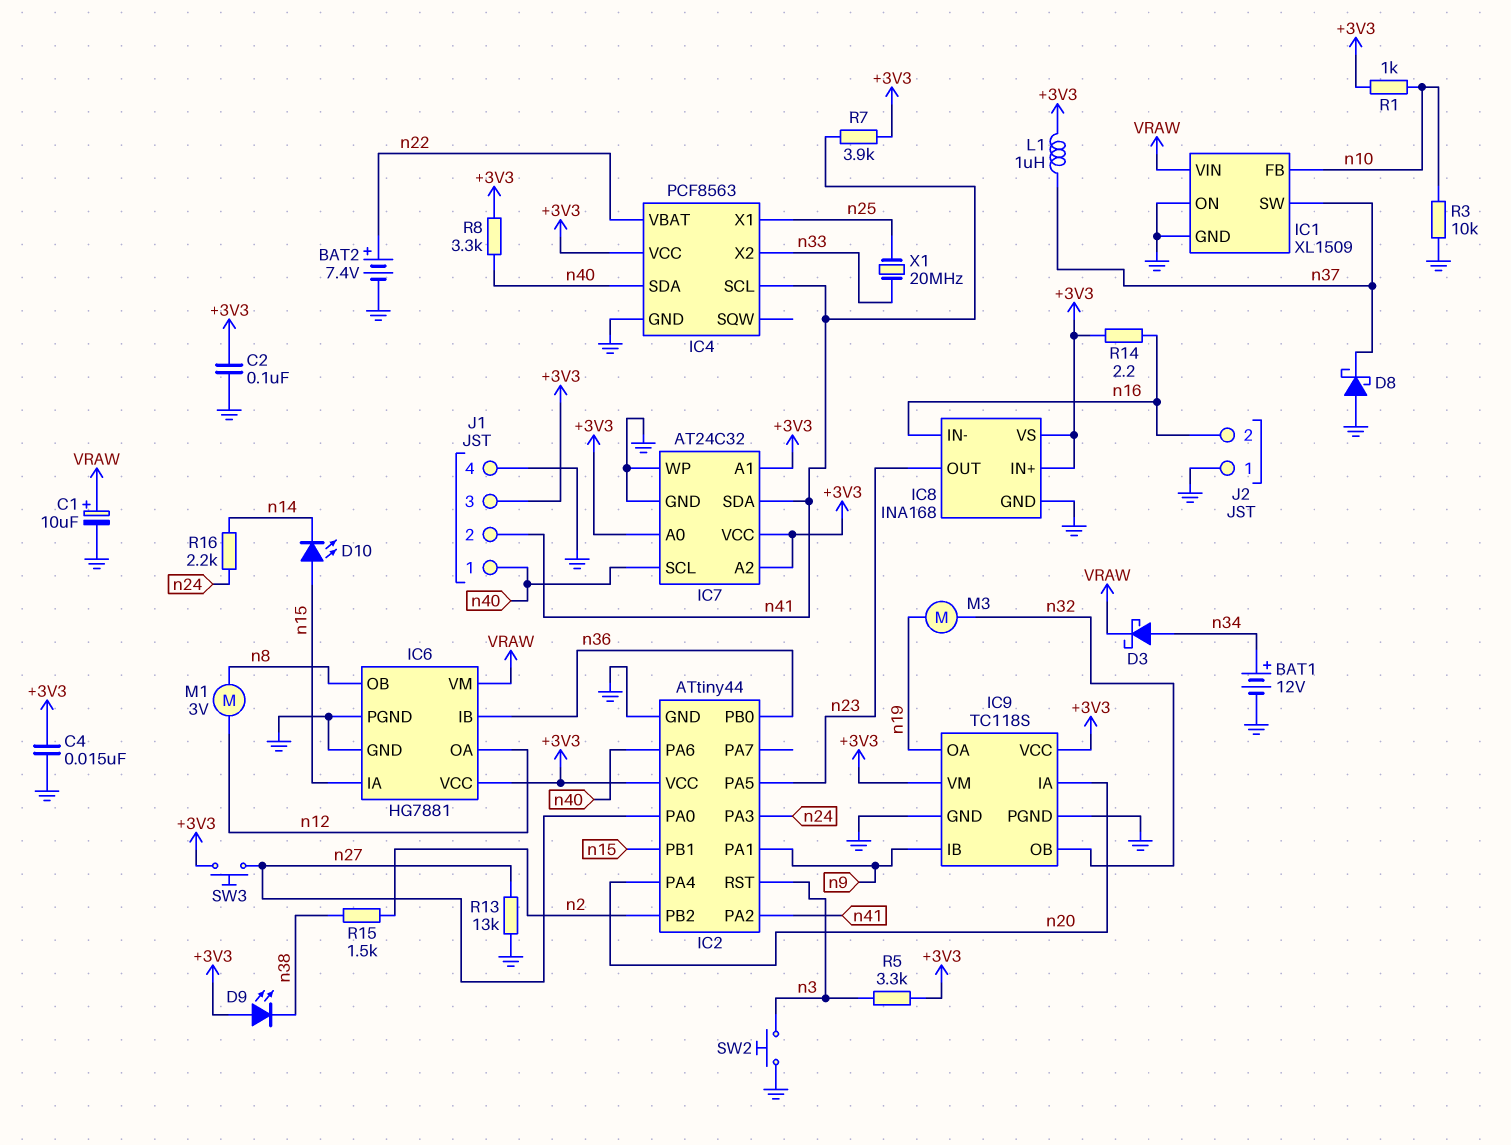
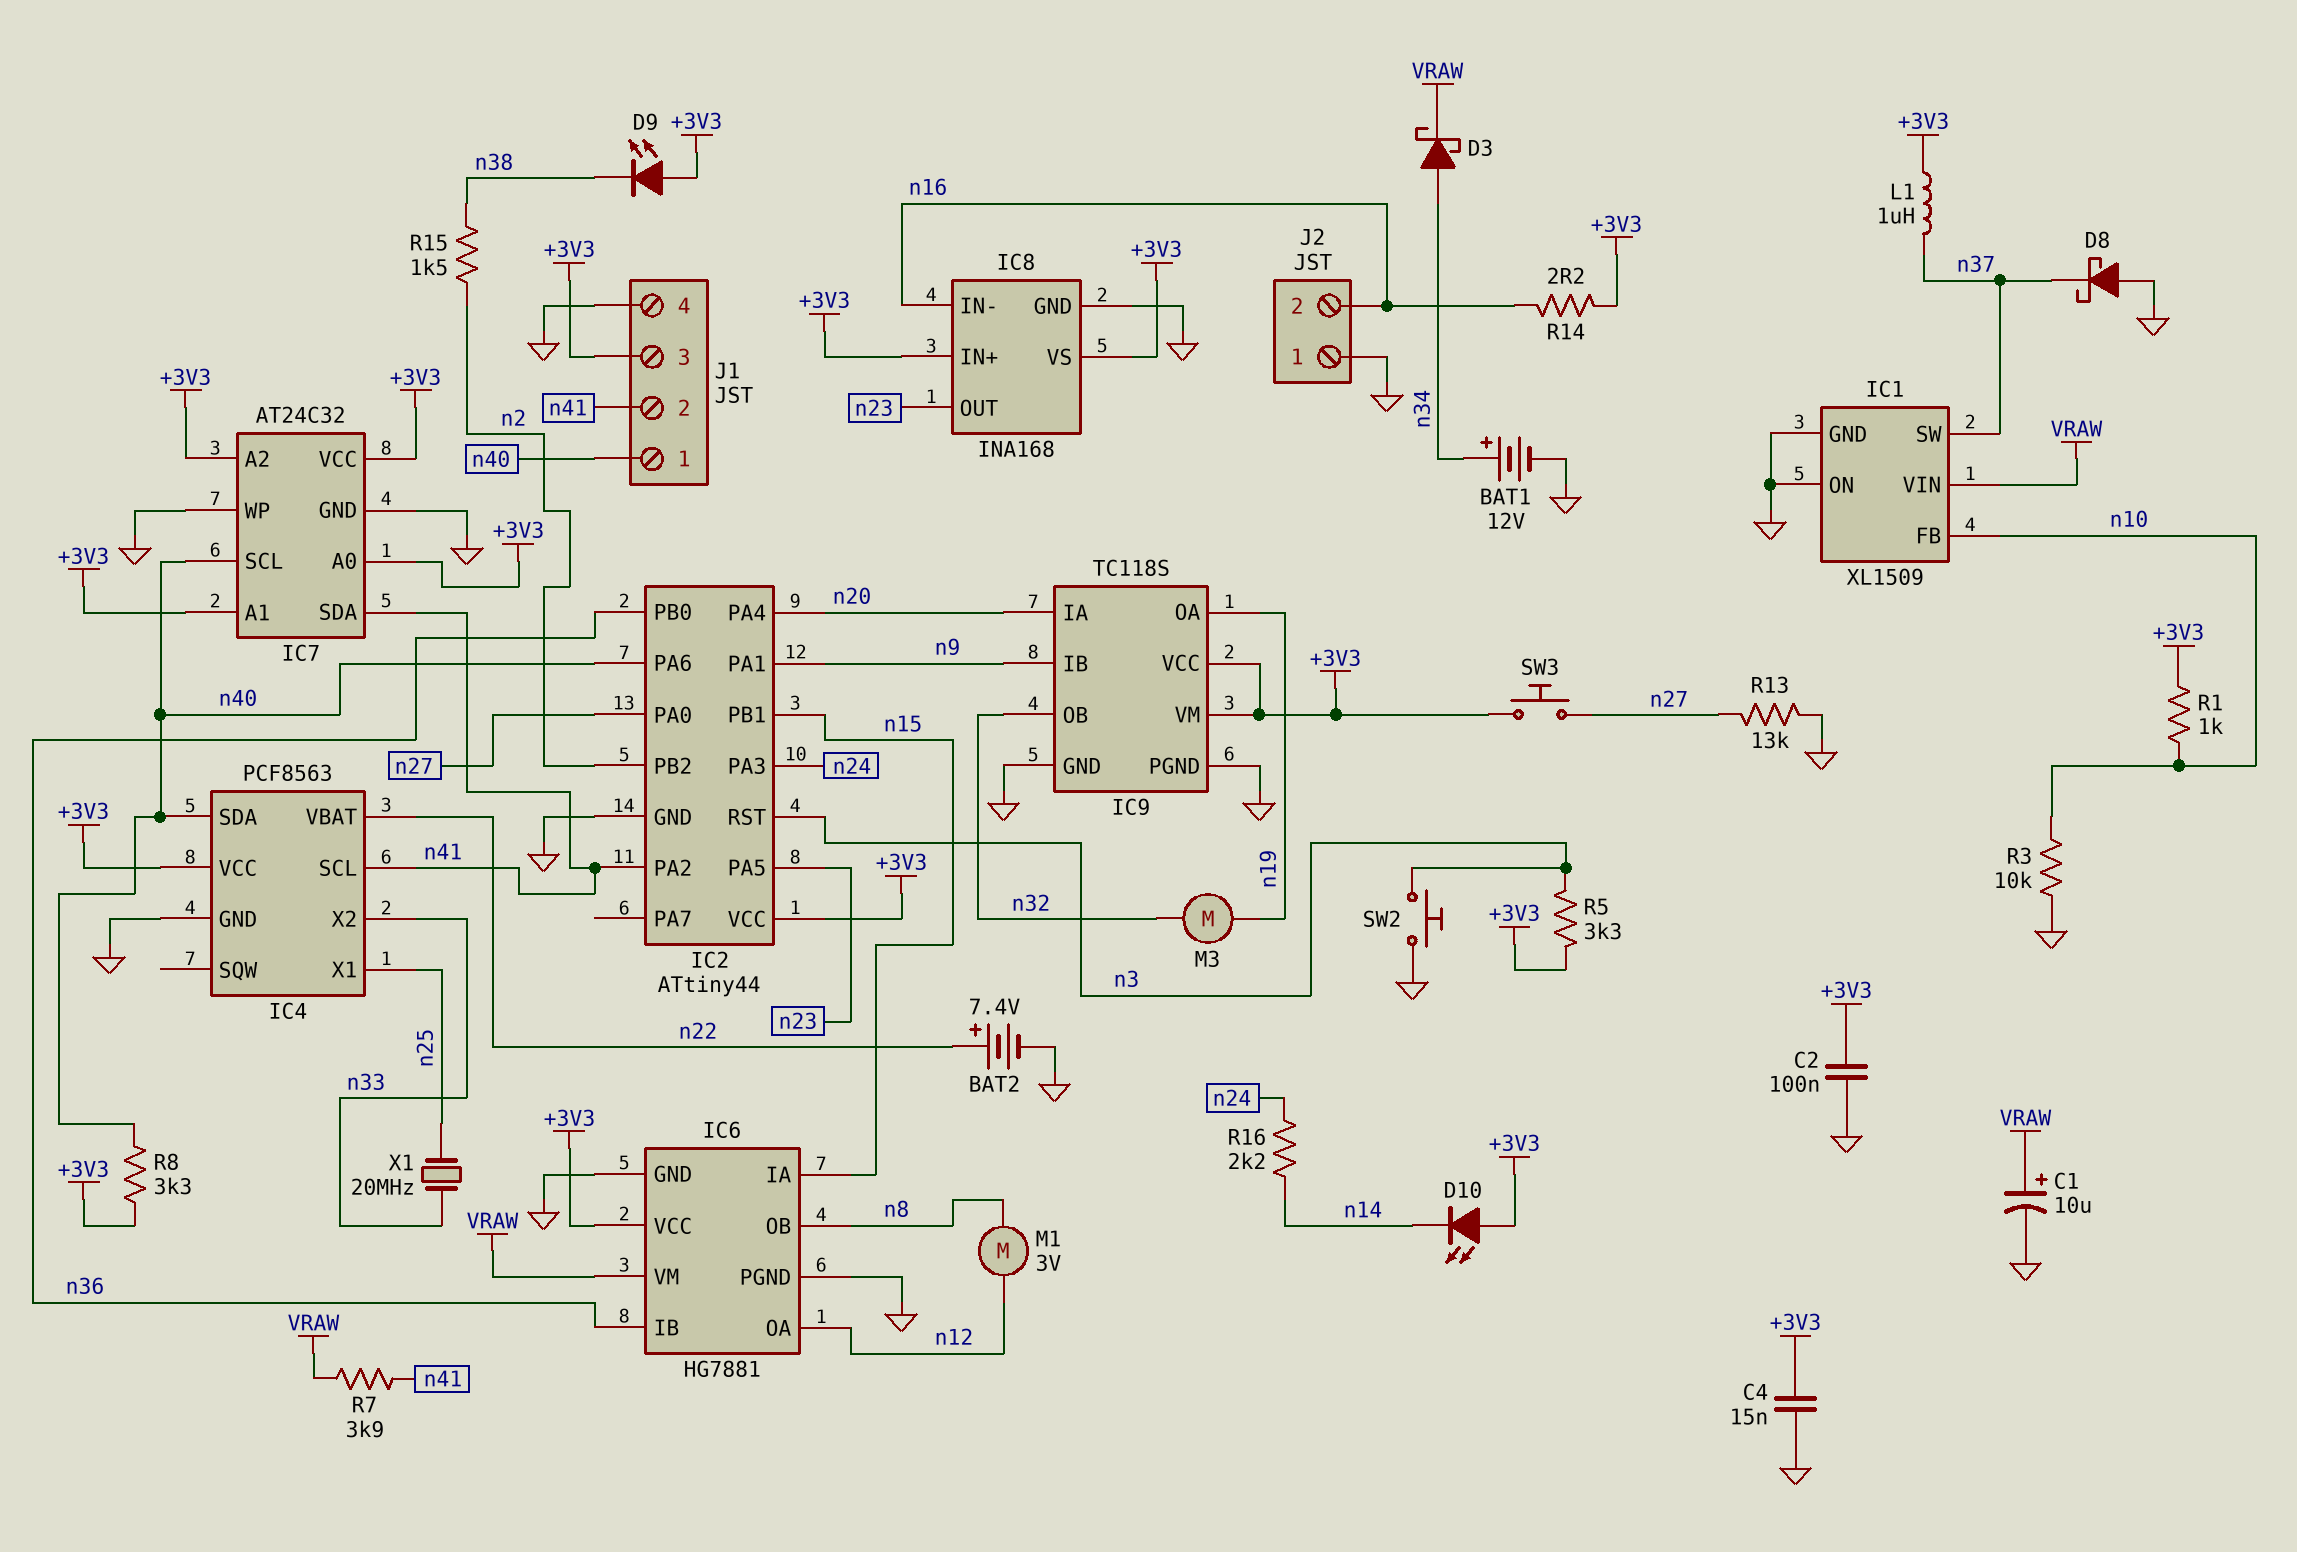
D10: LED (A n15, K n14) -> LED (A +3V3, K n14)
R7: 3.9k (+3V3, n41) -> 3.9k (VRAW, n41)

